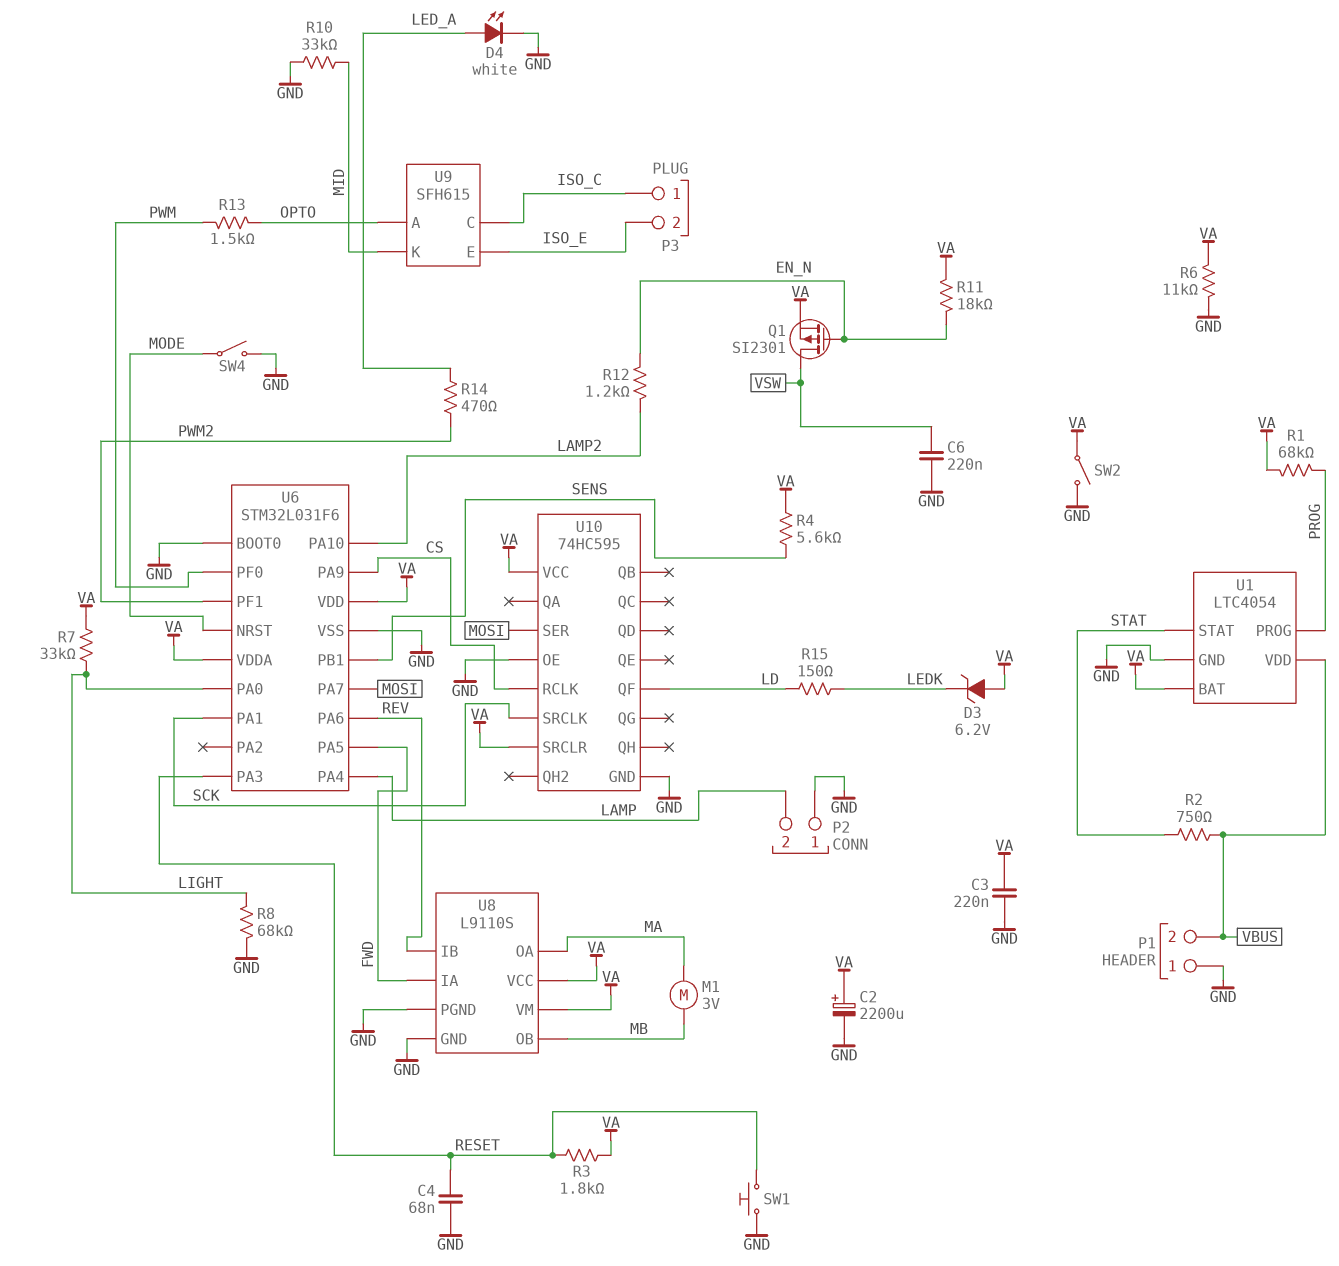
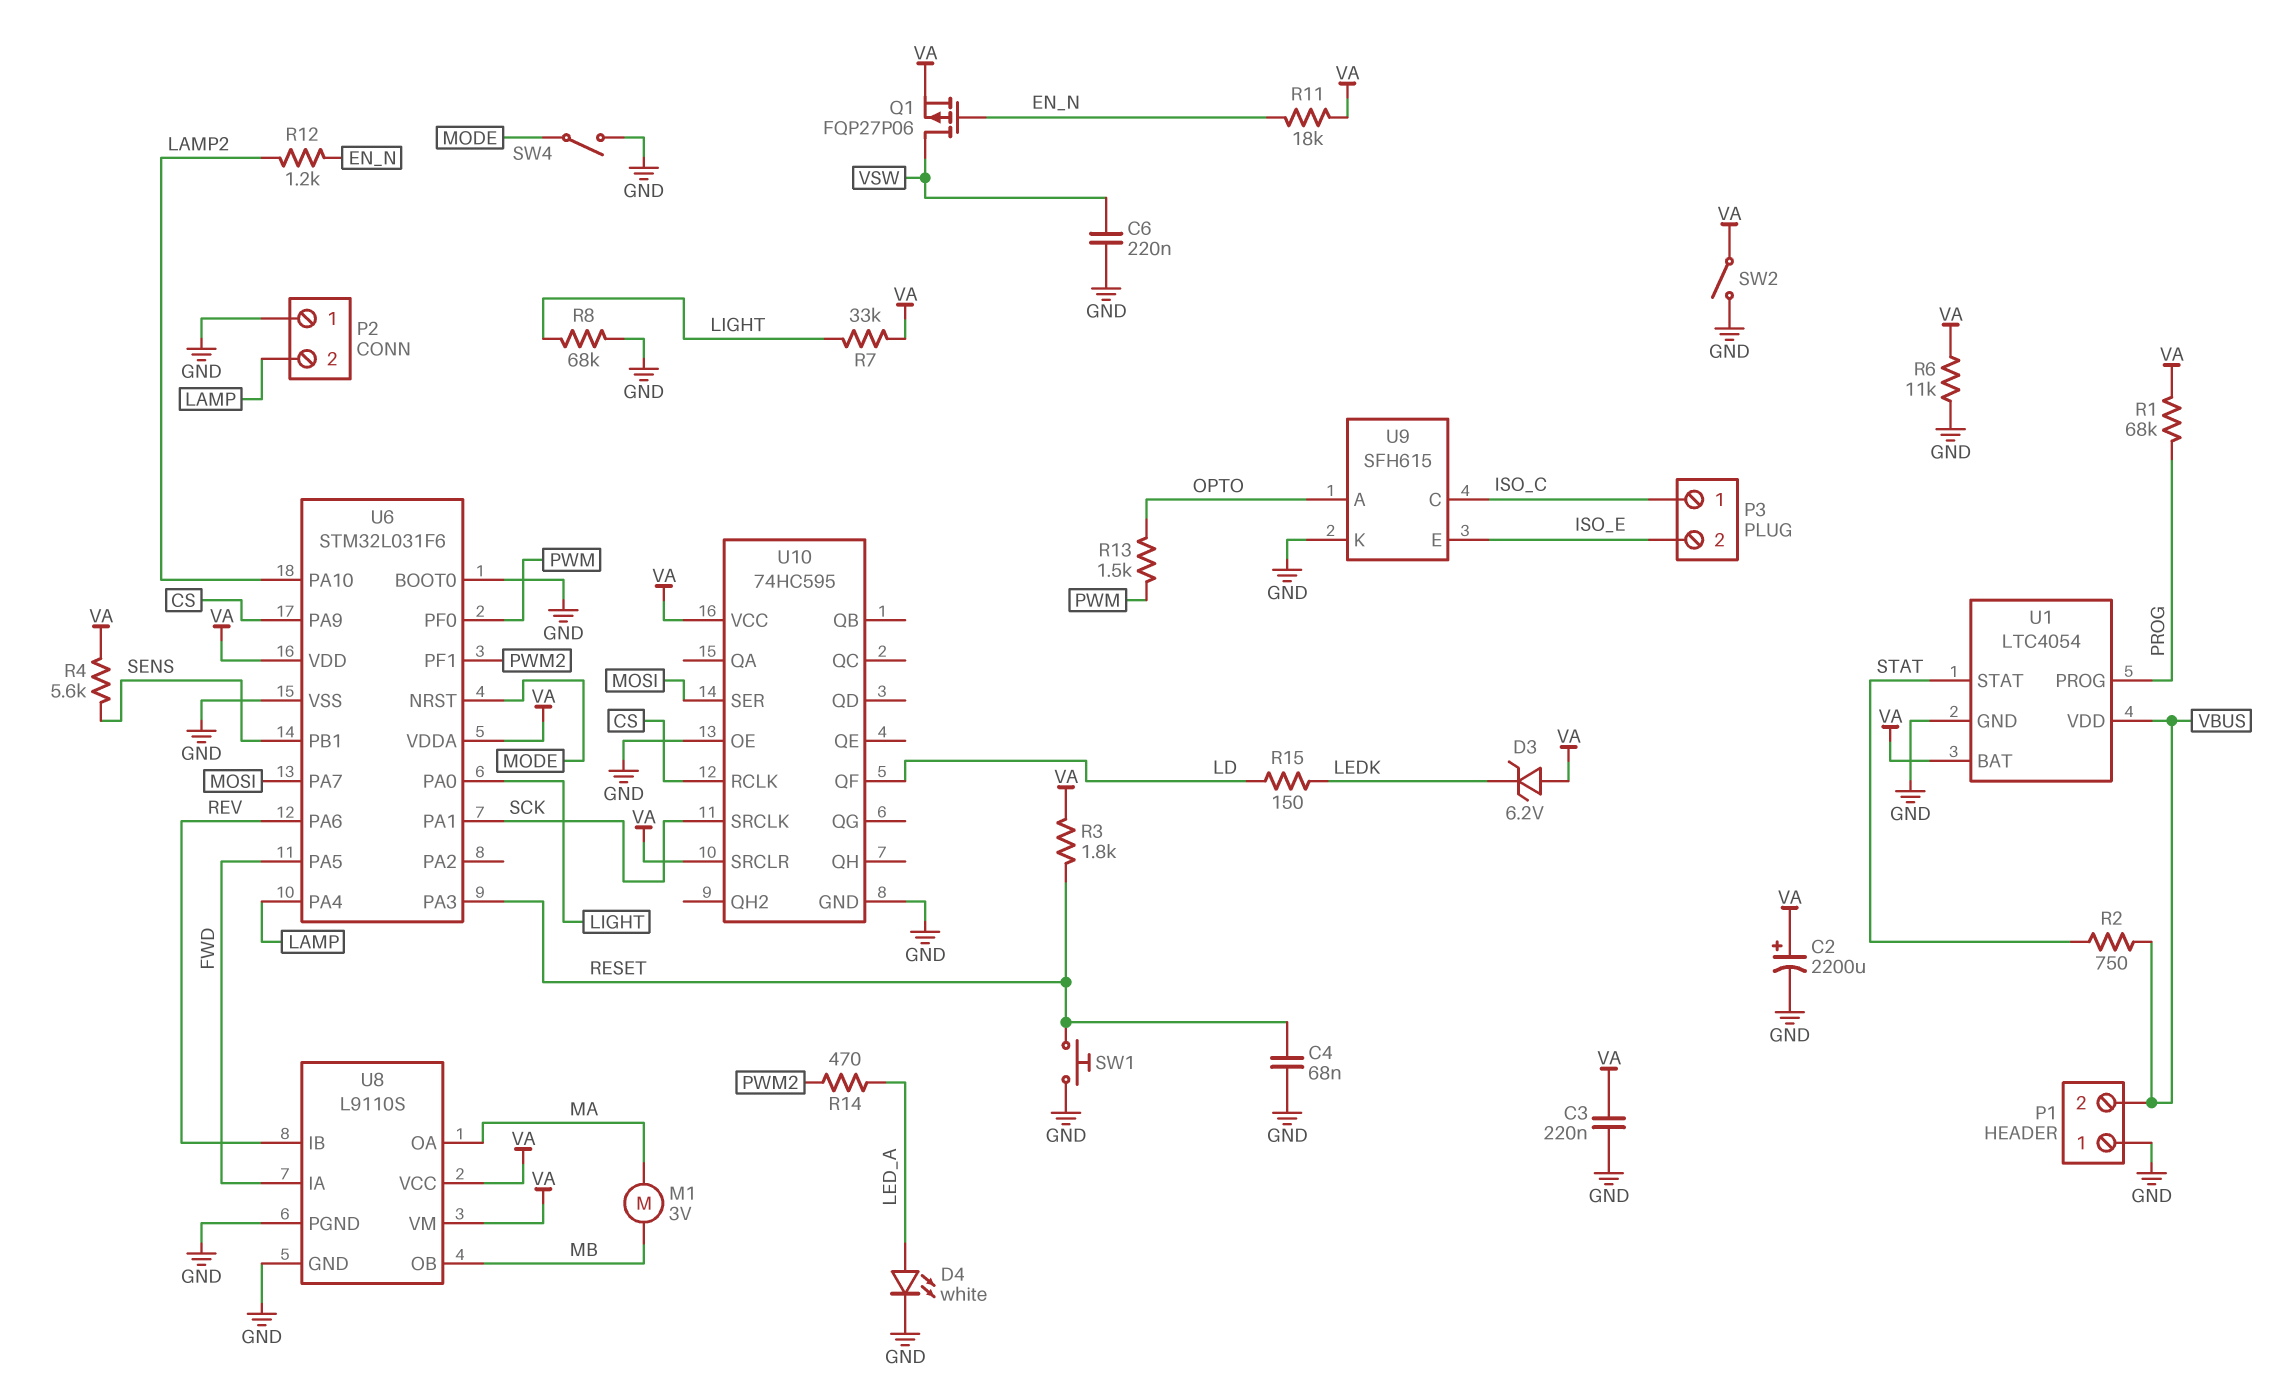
Q1: PMOS SI2301 (G EN_N, D VSW, S VA) -> PMOS FQP27P06 (G EN_N, D VSW, S VA)
R10: 33k (GND, MID) -> none
U9 pin K: MID -> GND

